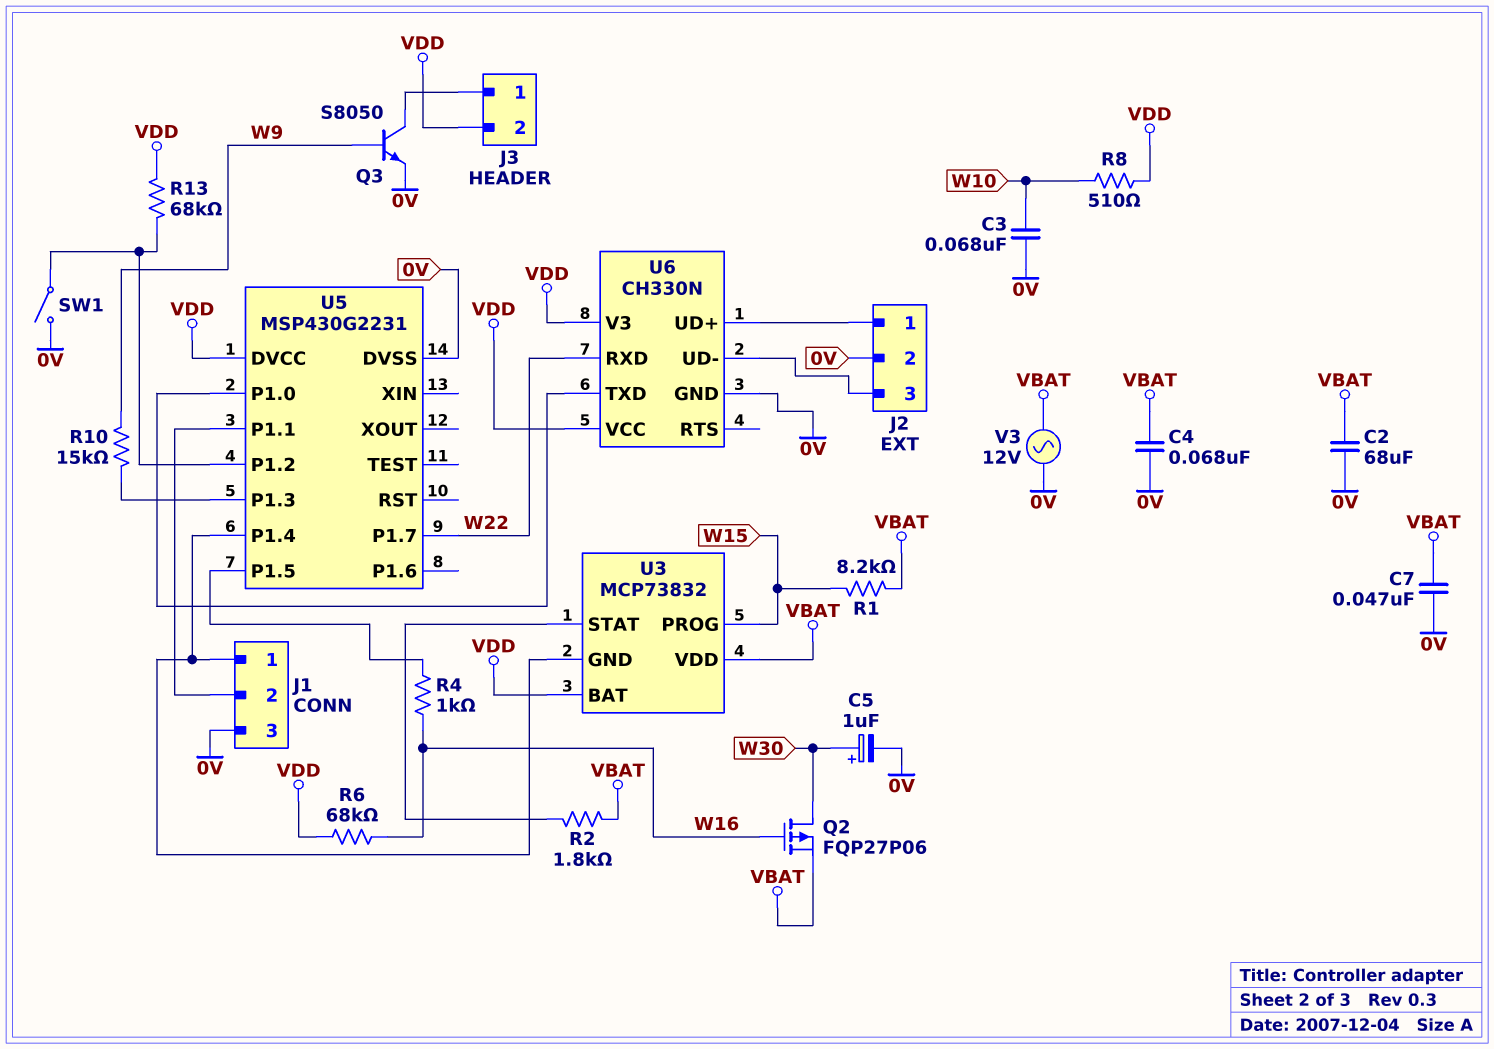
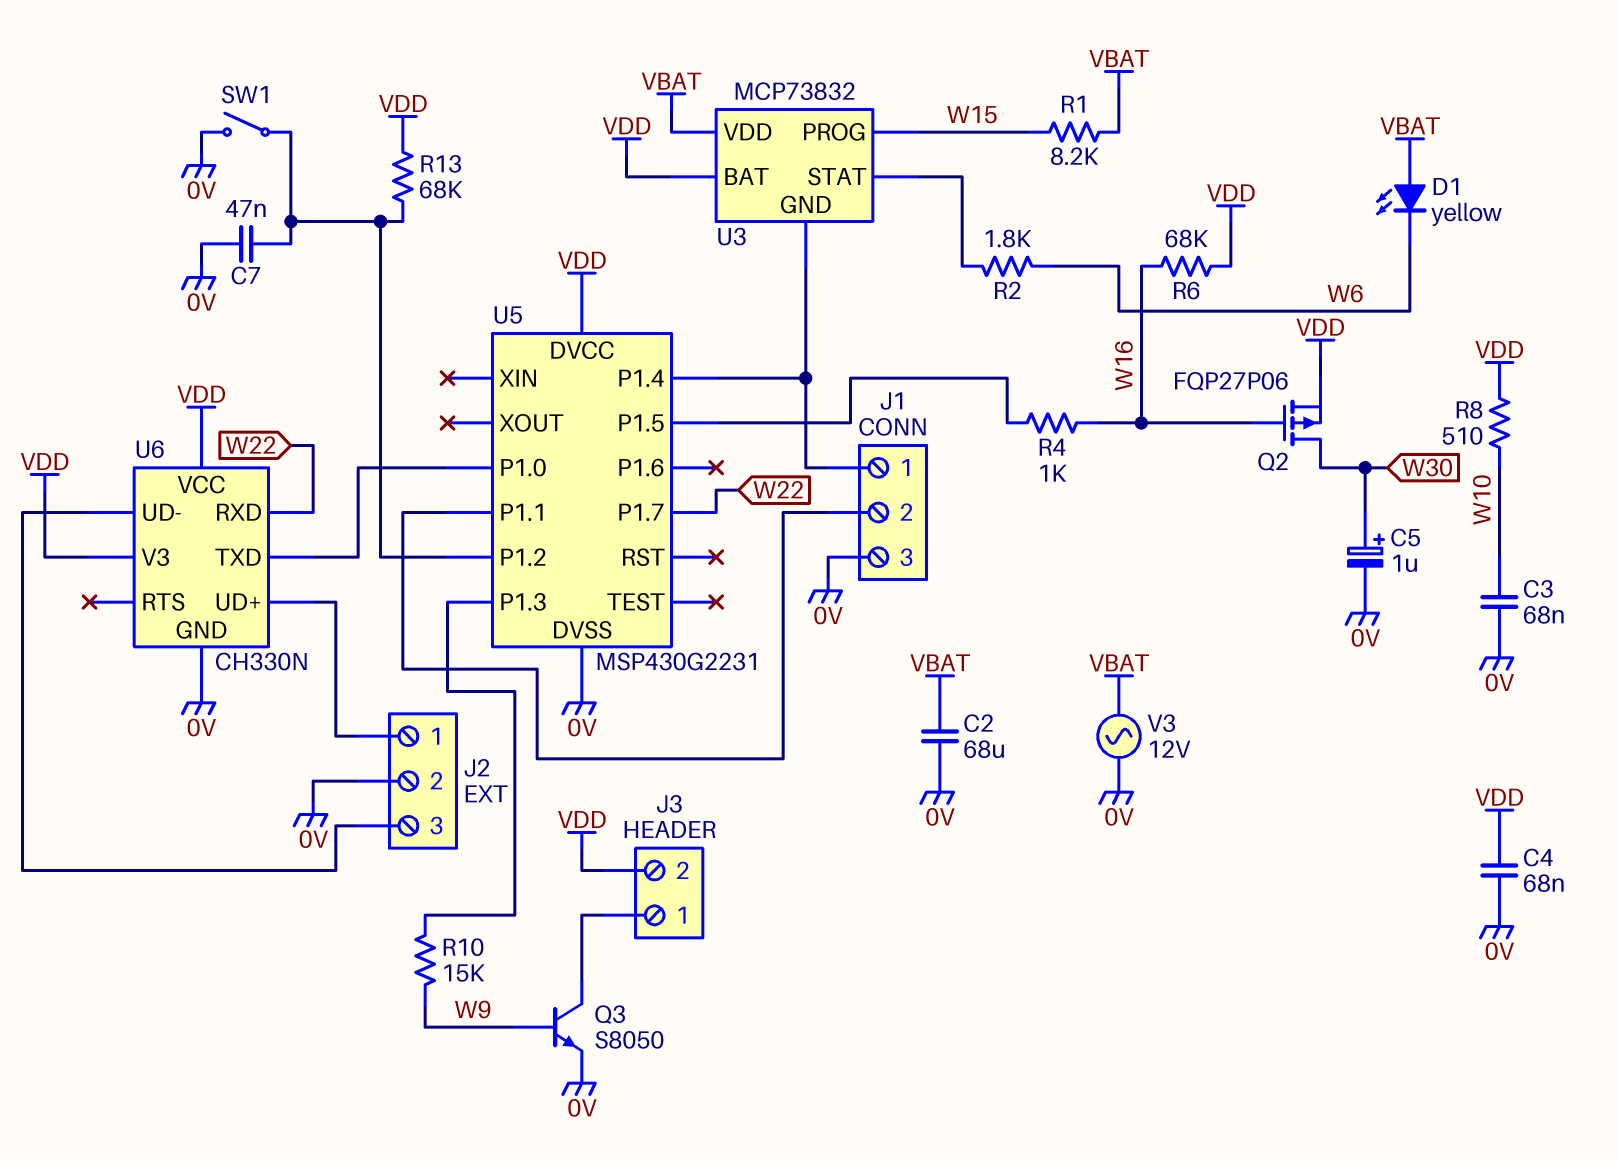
C4: 68nF (0V, VBAT) -> 68nF (0V, VDD)
C7: 47nF (0V, VBAT) -> 47nF (0V, U5/P1.2)
D1: none -> LED yellow (A VBAT, K W6)
Q2: PMOS FQP27P06 (G W16, D W30, S VBAT) -> PMOS FQP27P06 (G W16, D W30, S VDD)
R2: 1.8k (U3/STAT, VBAT) -> 1.8k (U3/STAT, W6)

